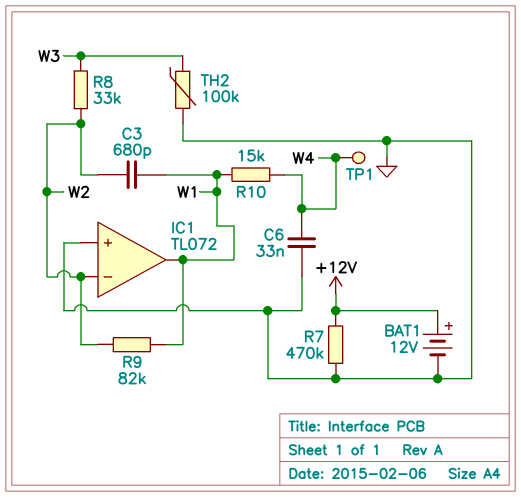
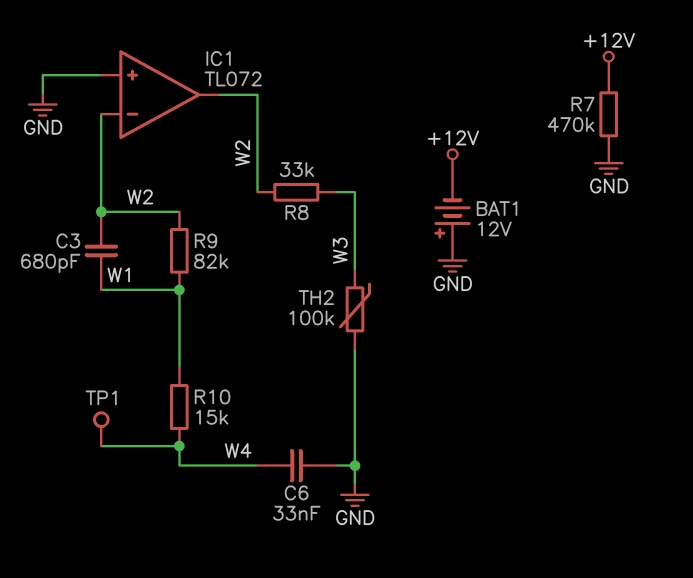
BAT1: 12V (plus +12V, minus GND) -> 12V (plus GND, minus +12V)
IC1 pin out: W1 -> W2

